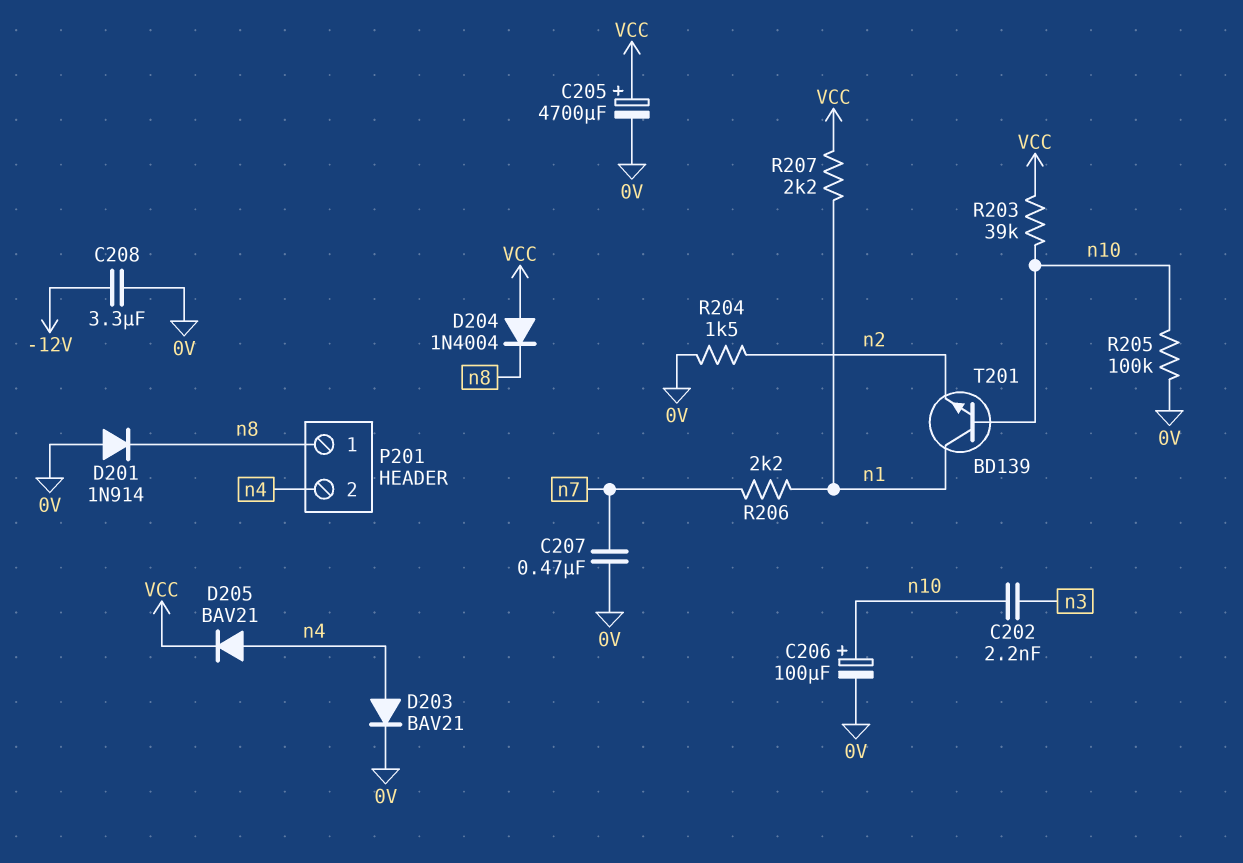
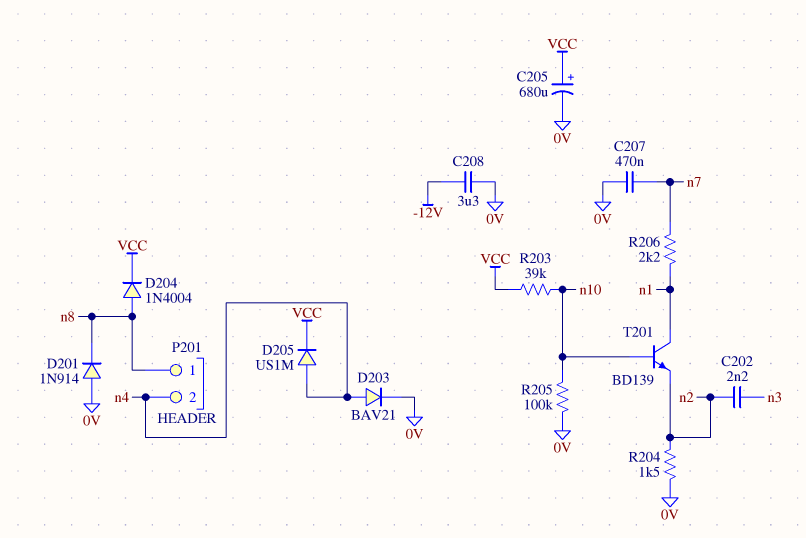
C202: 2.2nF (n3, n10) -> 2.2nF (n2, n3)
C205: 4700uF (plus VCC, minus 0V) -> 680uF (plus VCC, minus 0V)
C206: 100uF (plus n10, minus 0V) -> none
D204: diode 1N4004 (A VCC, K n8) -> diode 1N4004 (A n8, K VCC)
D205: diode BAV21 (A n4, K VCC) -> diode US1M (A n4, K VCC)
R207: 2.2k (VCC, n1) -> none

